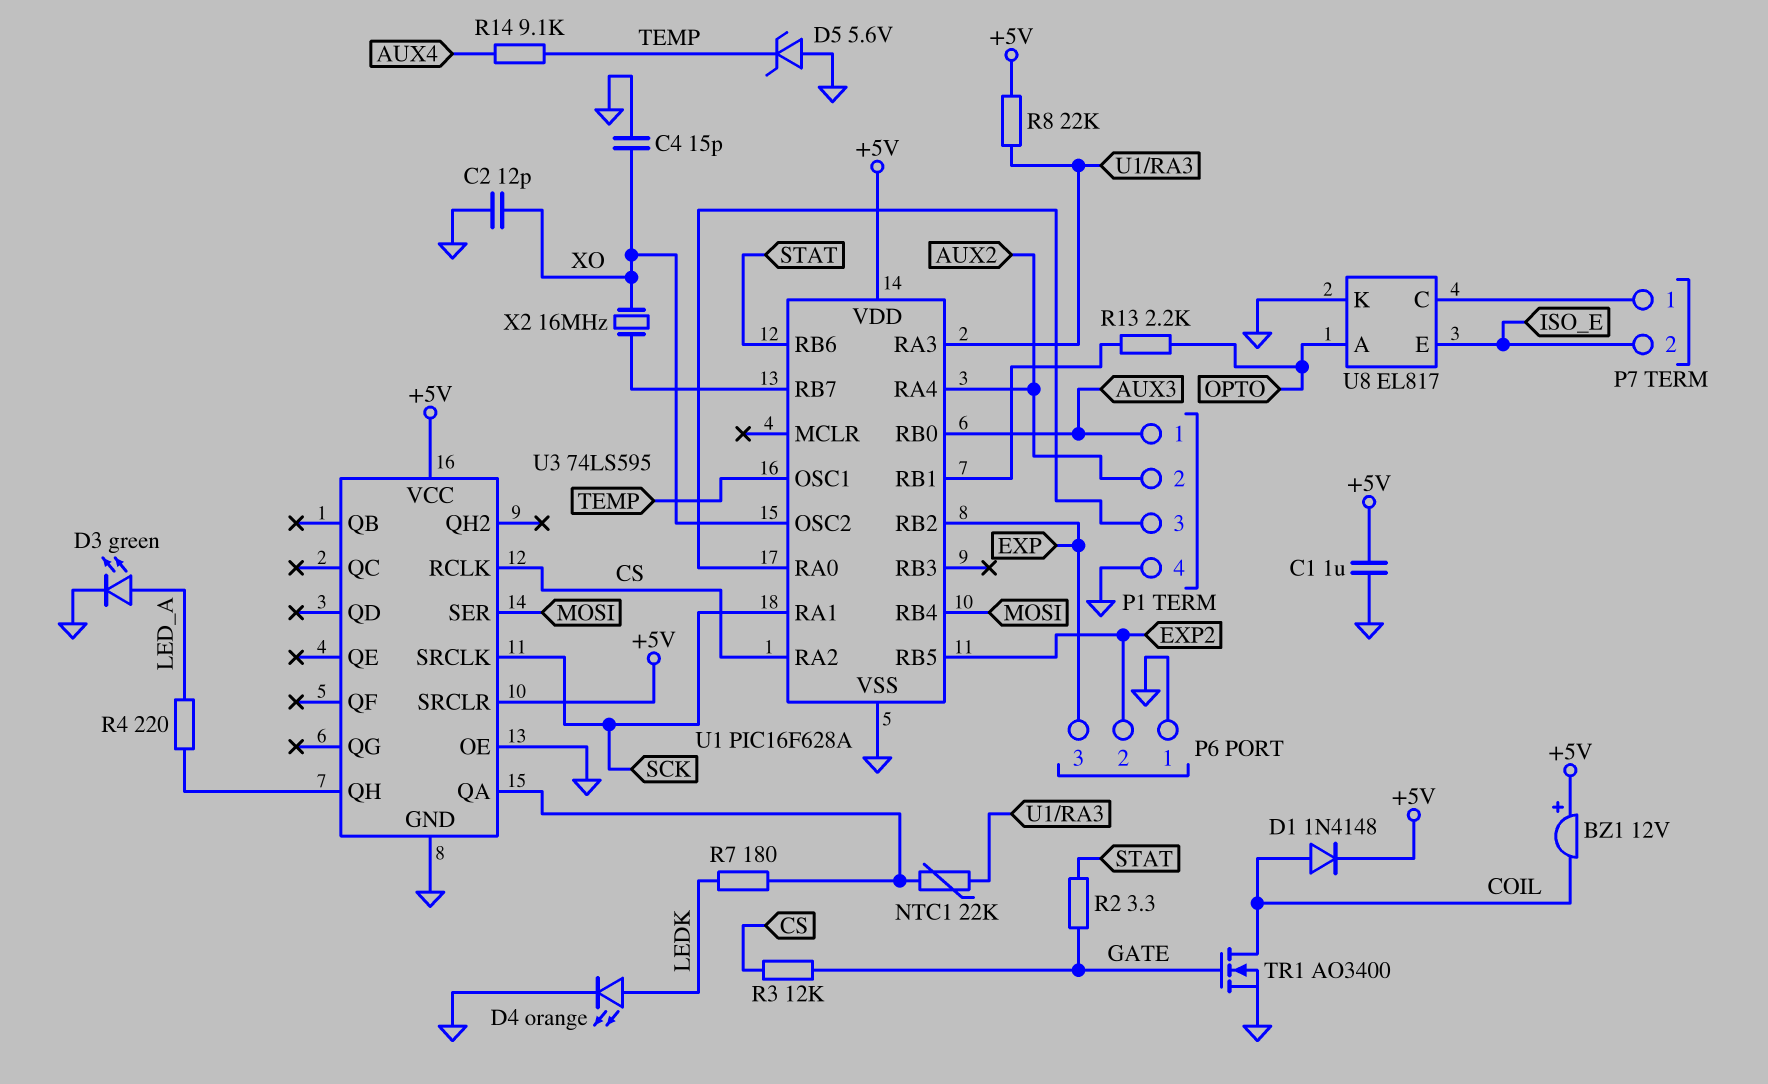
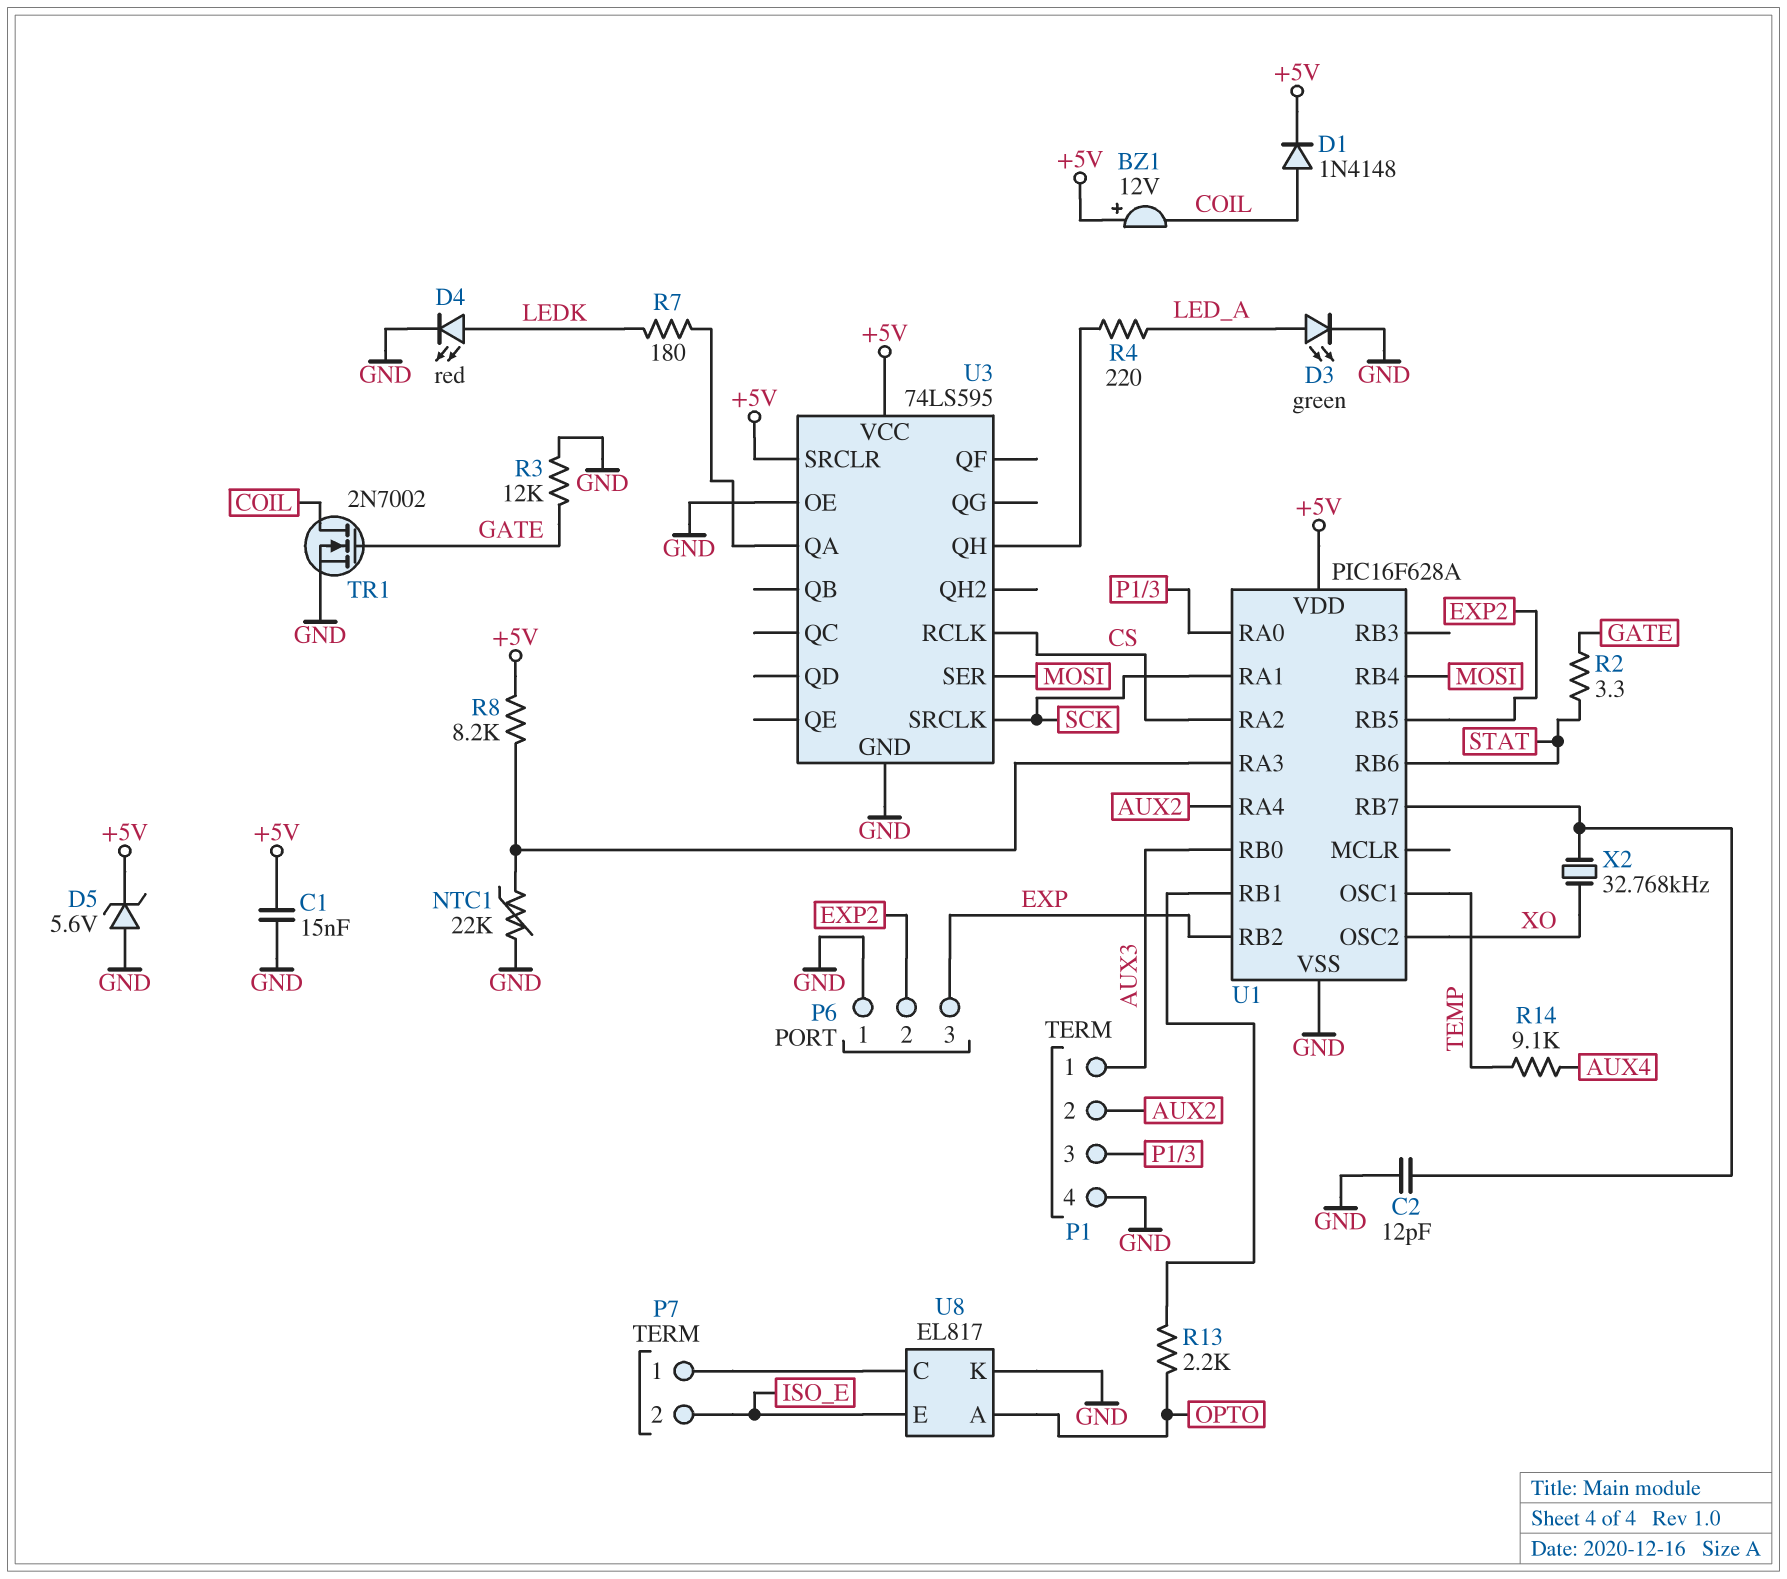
C1: 1uF (+5V, GND) -> 15nF (+5V, GND)
C2: 12pF (GND, XO) -> 12pF (GND, U1/RB7)
C4: 15pF (GND, XO) -> none
D4: LED orange (A LEDK, K GND) -> LED red (A LEDK, K GND)
D5: zener 5.6V (A GND, K TEMP) -> zener 5.6V (A GND, K +5V)
NTC1: 22k (U1/RA3, U3/QA) -> 22k (GND, U1/RA3)
R3: 12k (CS, GATE) -> 12k (GATE, GND)
R8: 22k (+5V, U1/RA3) -> 8.2k (+5V, U1/RA3)
TR1: NMOS AO3400 (G GATE, D COIL, S GND) -> NMOS 2N7002 (G GATE, D COIL, S GND)
X2: 16MHz (U1/RB7, XO) -> 32.768kHz (U1/RB7, XO)

